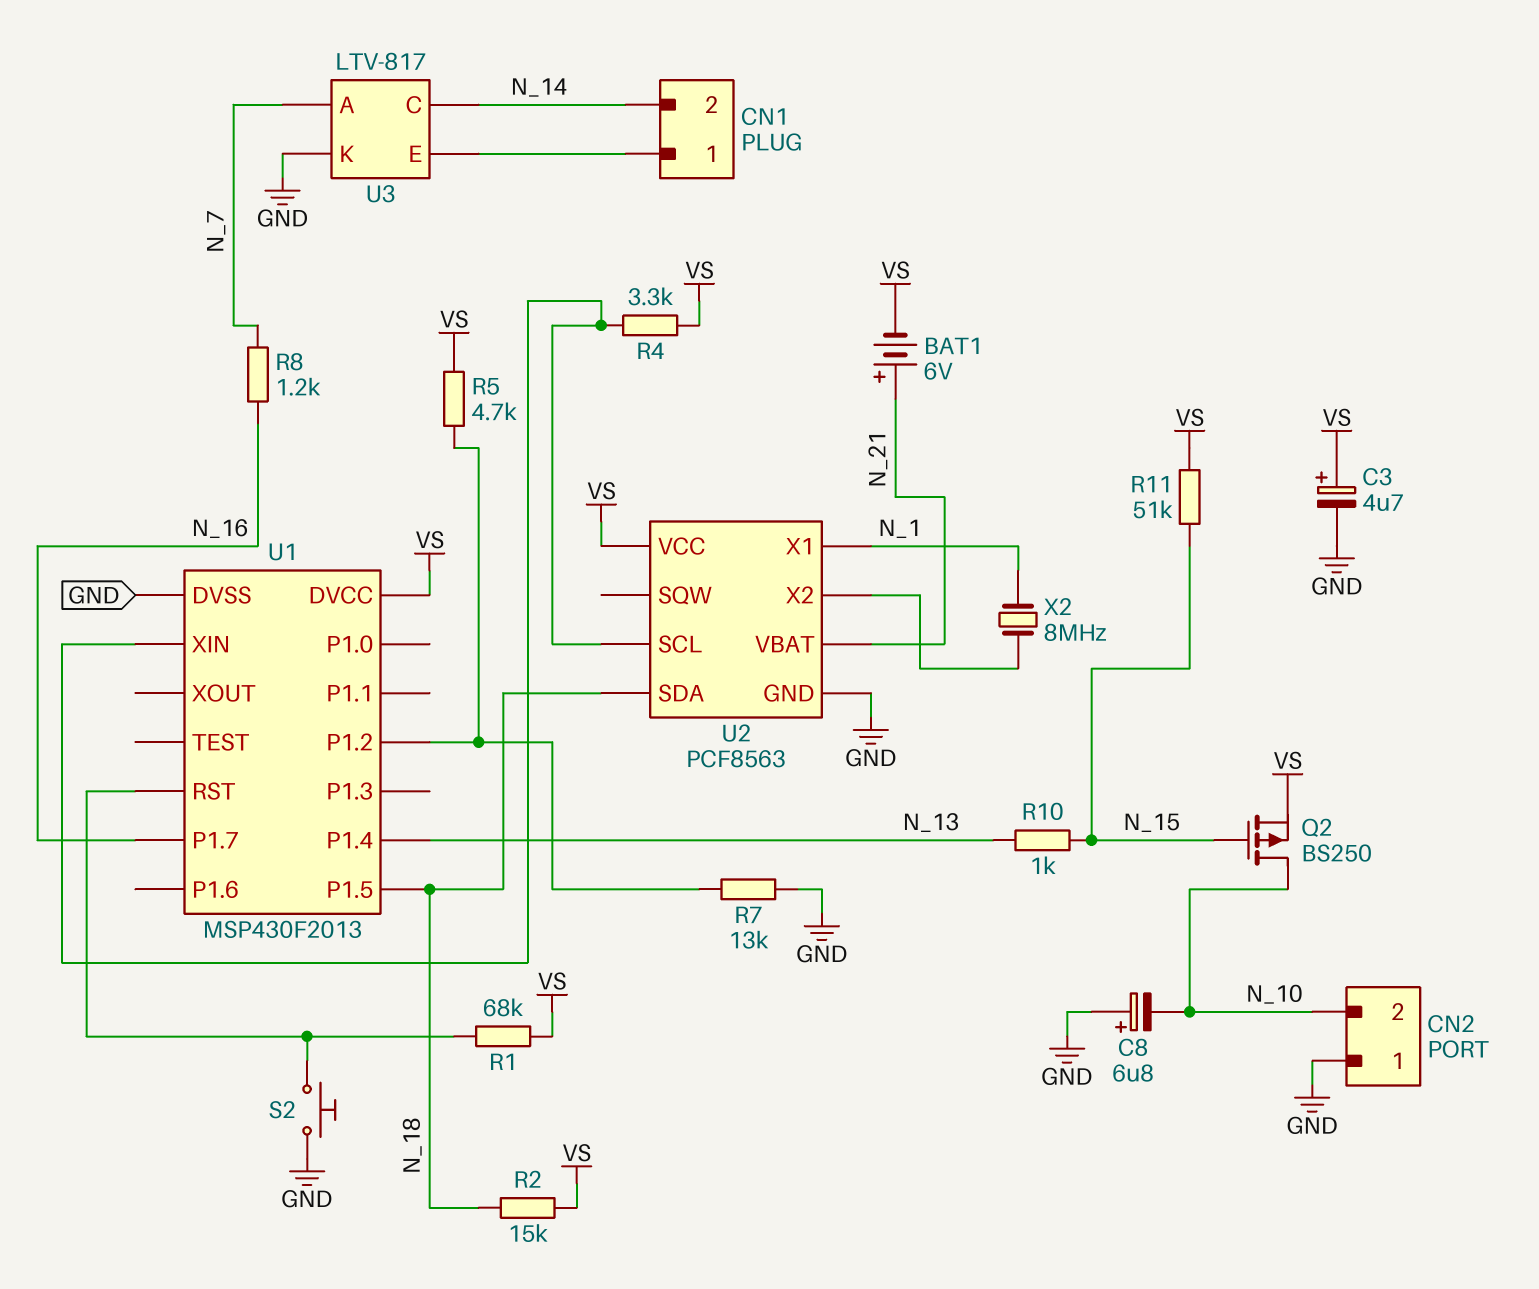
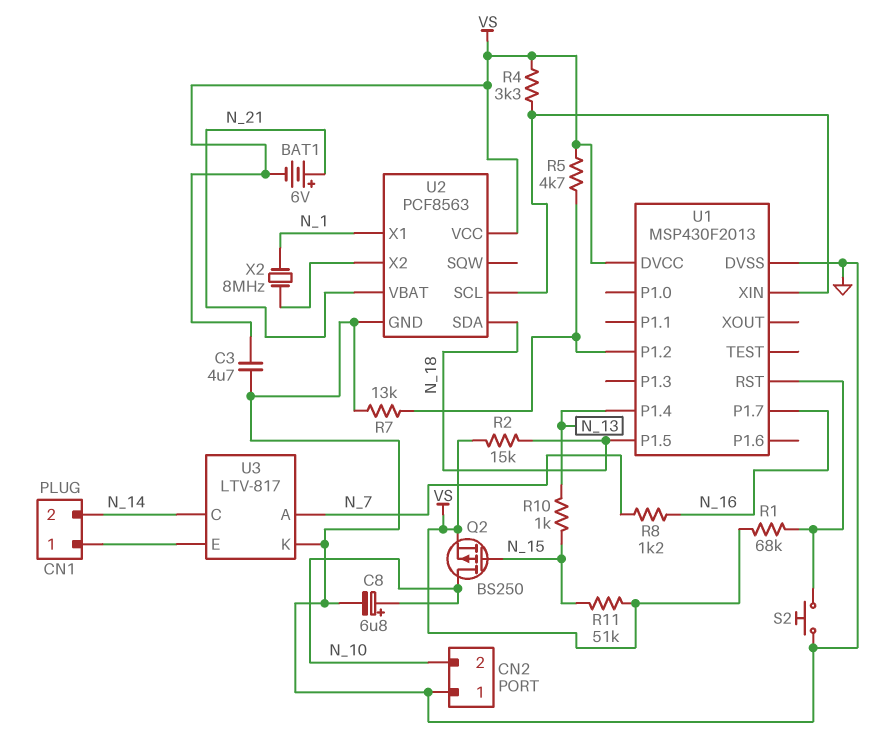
C3: 4.7uF (plus VS, minus GND) -> 4.7uF (GND, VS)
C8: 6.8uF (plus GND, minus N_10) -> 6.8uF (plus N_10, minus GND)

